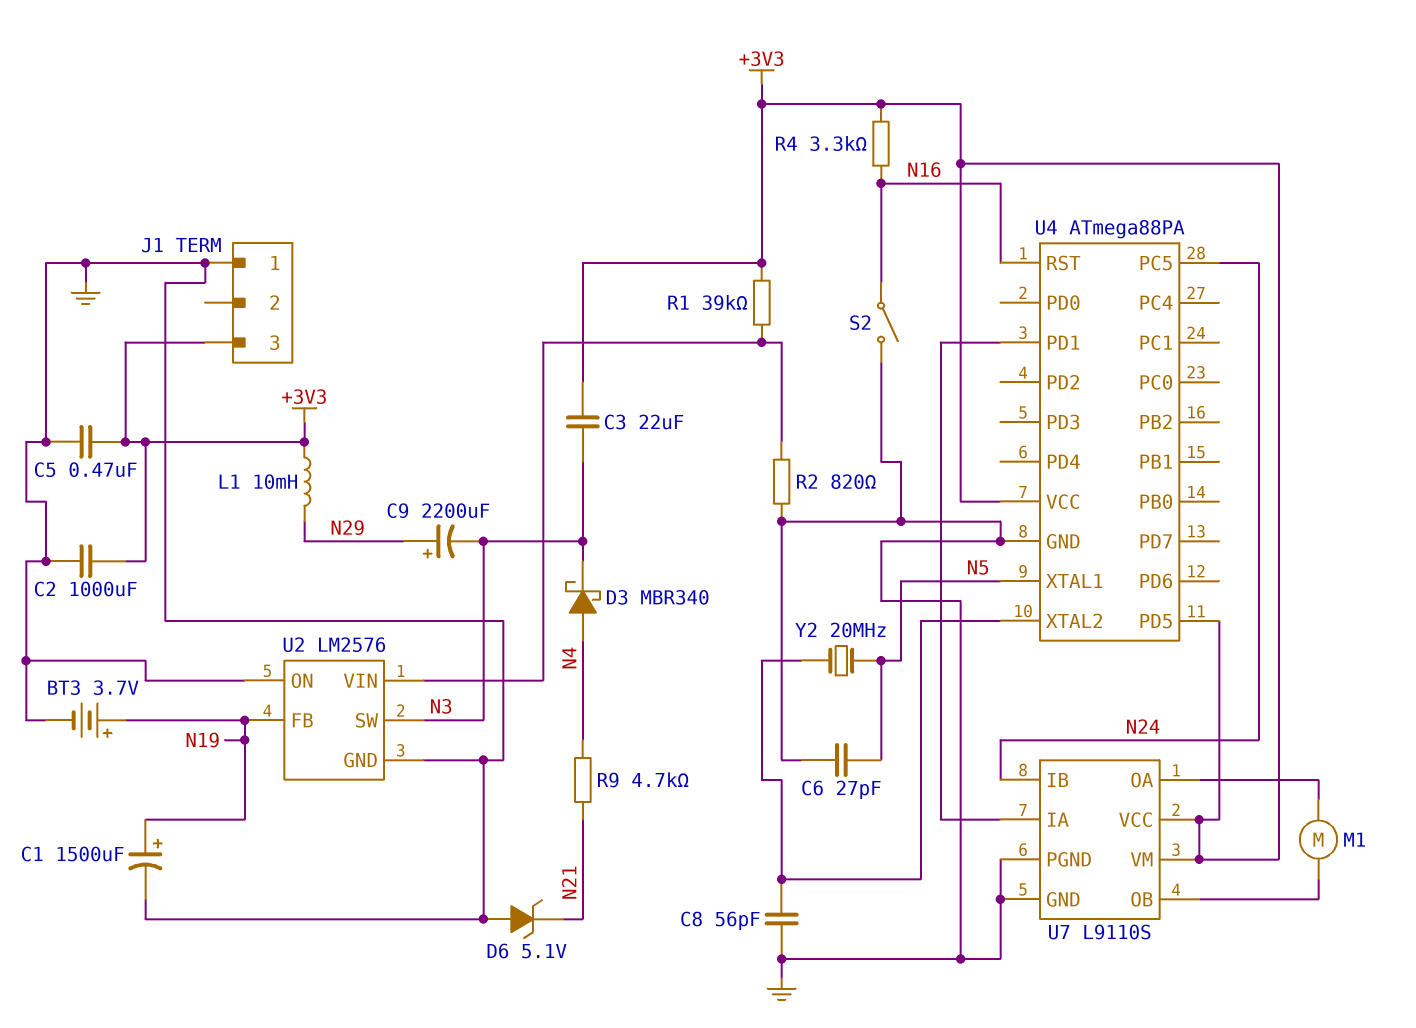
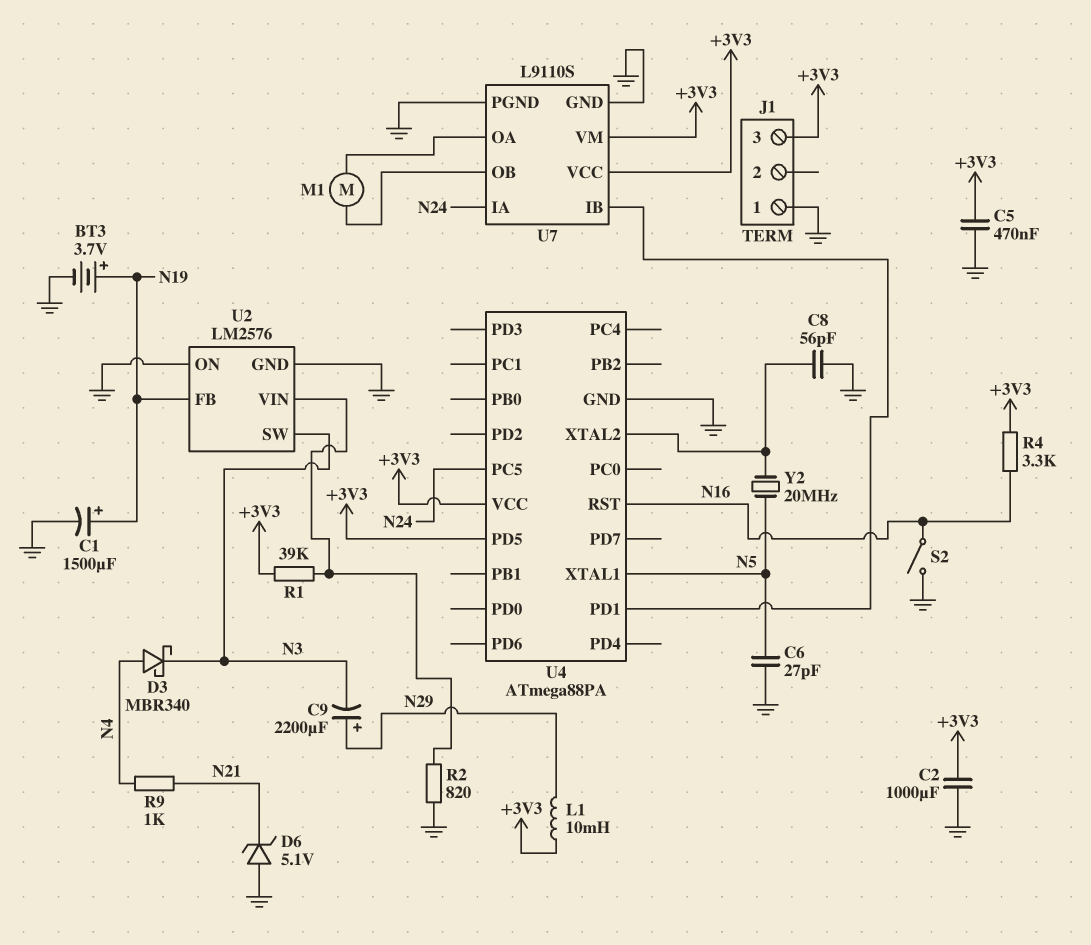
C3: 22uF (+3V3, N3) -> none
R9: 4.7k (N4, N21) -> 1k (N4, N21)
U7 pin IA: U4/PD1 -> N24
U7 pin IB: N24 -> U4/PD1

